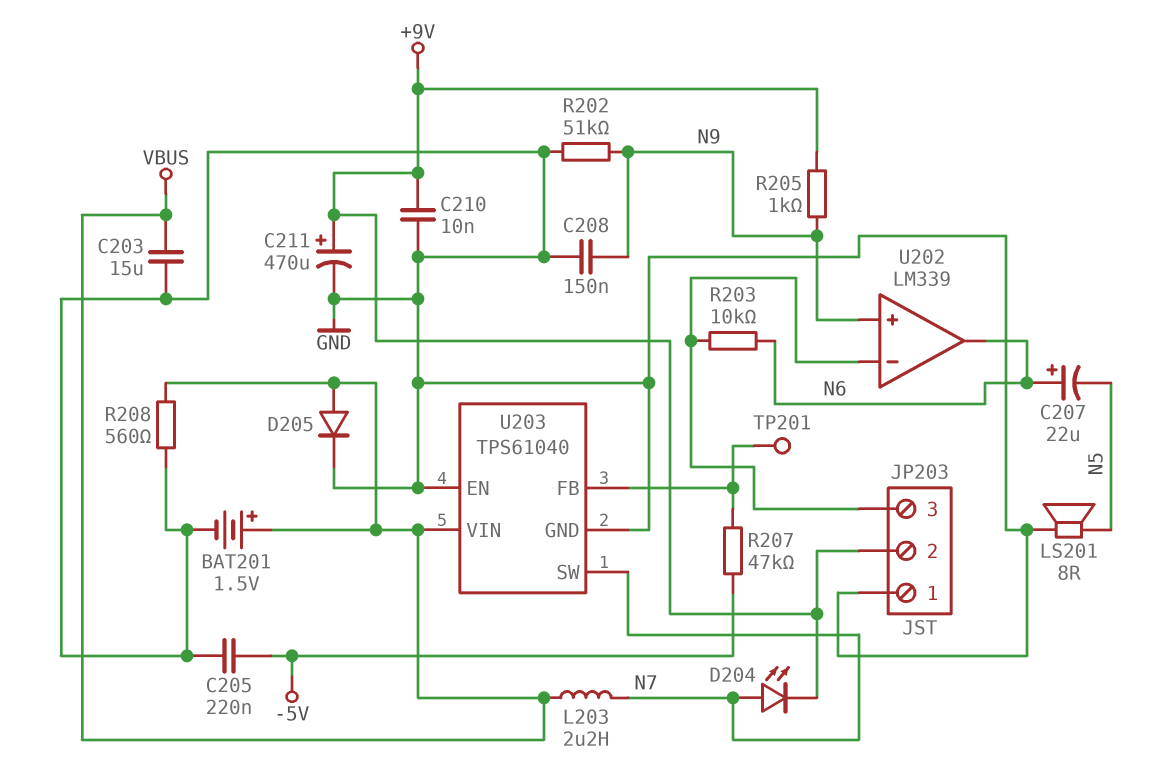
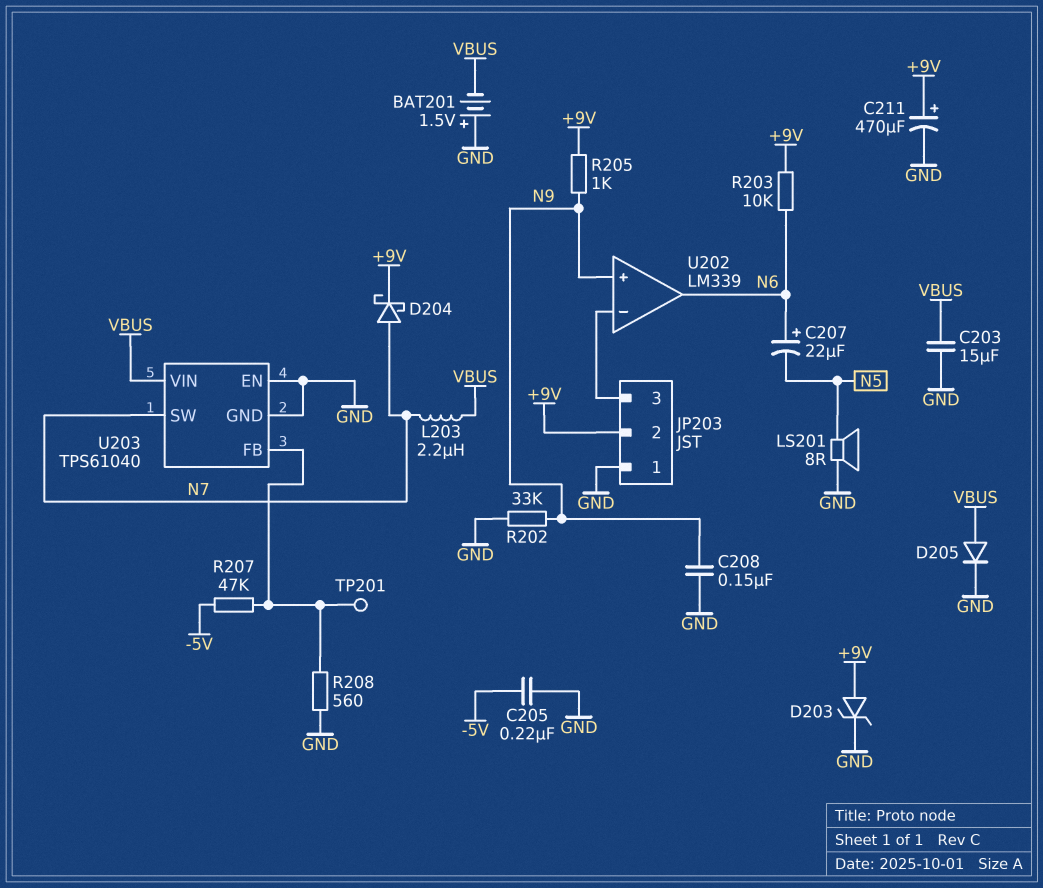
BAT201: 1.5V (plus VBUS, minus GND) -> 1.5V (plus GND, minus VBUS)
C210: 10nF (+9V, GND) -> none
D203: none -> zener (A +9V, K GND)
D204: LED (A N7, K +9V) -> schottky (A N7, K +9V)
R202: 51k (GND, N9) -> 33k (GND, N9)
R203: 10k (JP203/3, N6) -> 10k (+9V, N6)
R208: 560 (GND, VBUS) -> 560 (GND, U203/FB)

